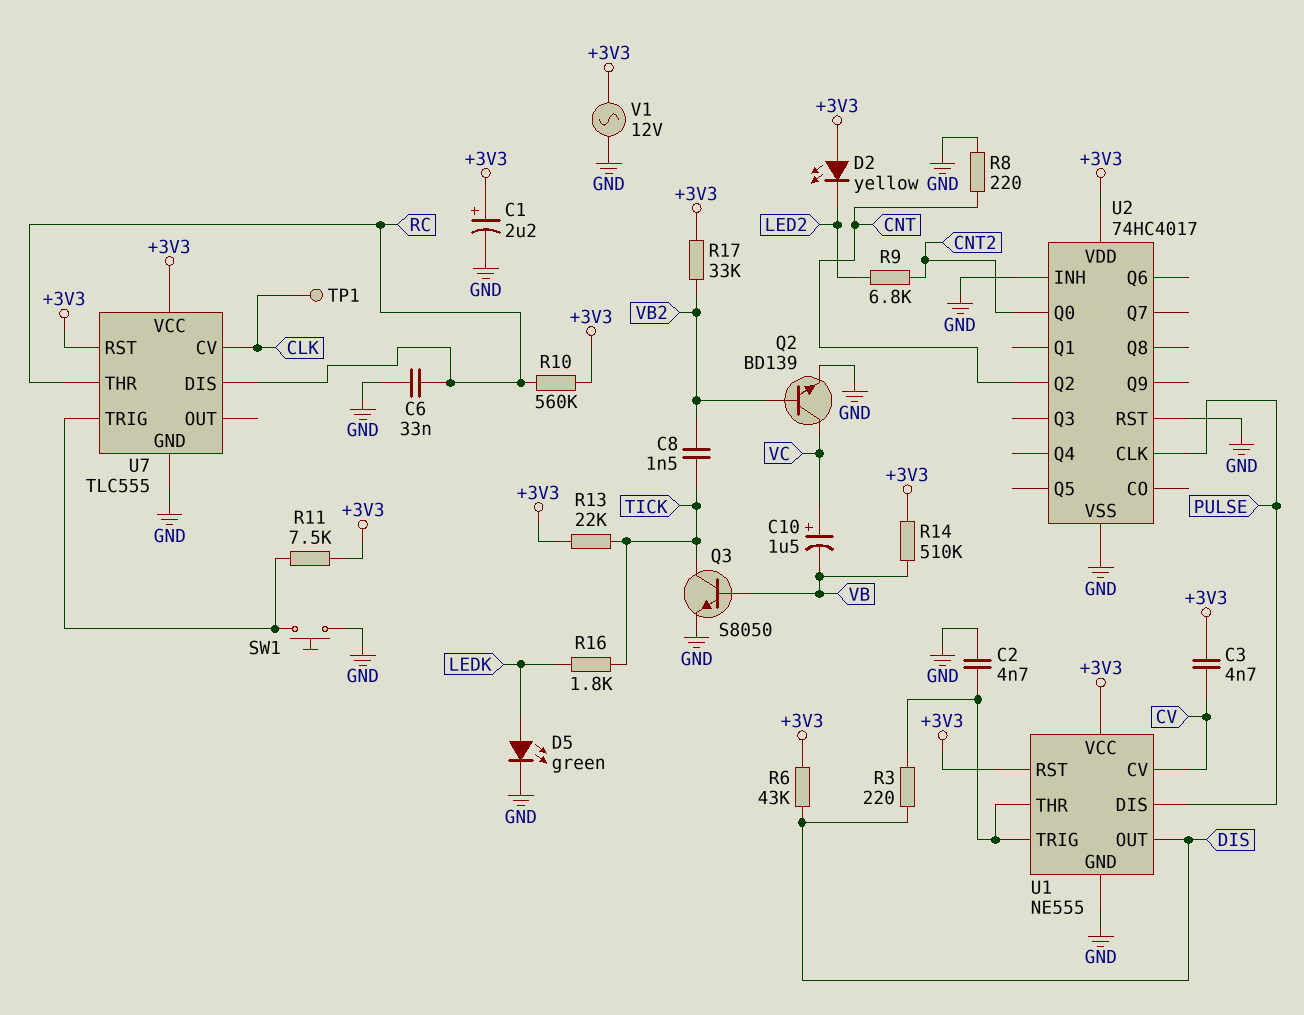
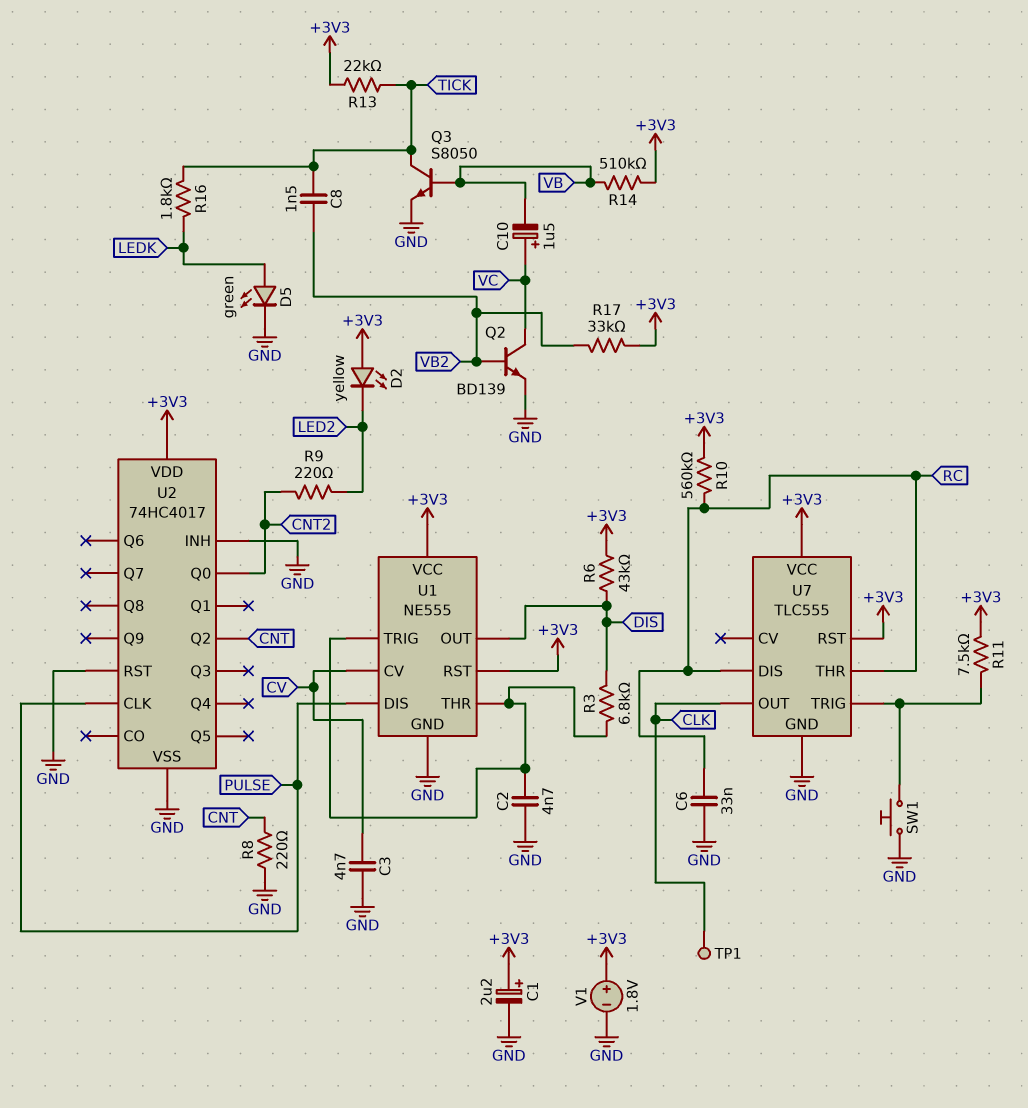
C3: 4.7nF (+3V3, CV) -> 4.7nF (CV, GND)
R3: 220 (DIS, U1/THR) -> 6.8k (DIS, U1/THR)
R9: 6.8k (CNT2, LED2) -> 220 (CNT2, LED2)
U7 pin CV: CLK -> none
U7 pin OUT: none -> CLK
V1: AC 12V (+3V3, GND) -> 1.8V (plus +3V3, minus GND)

